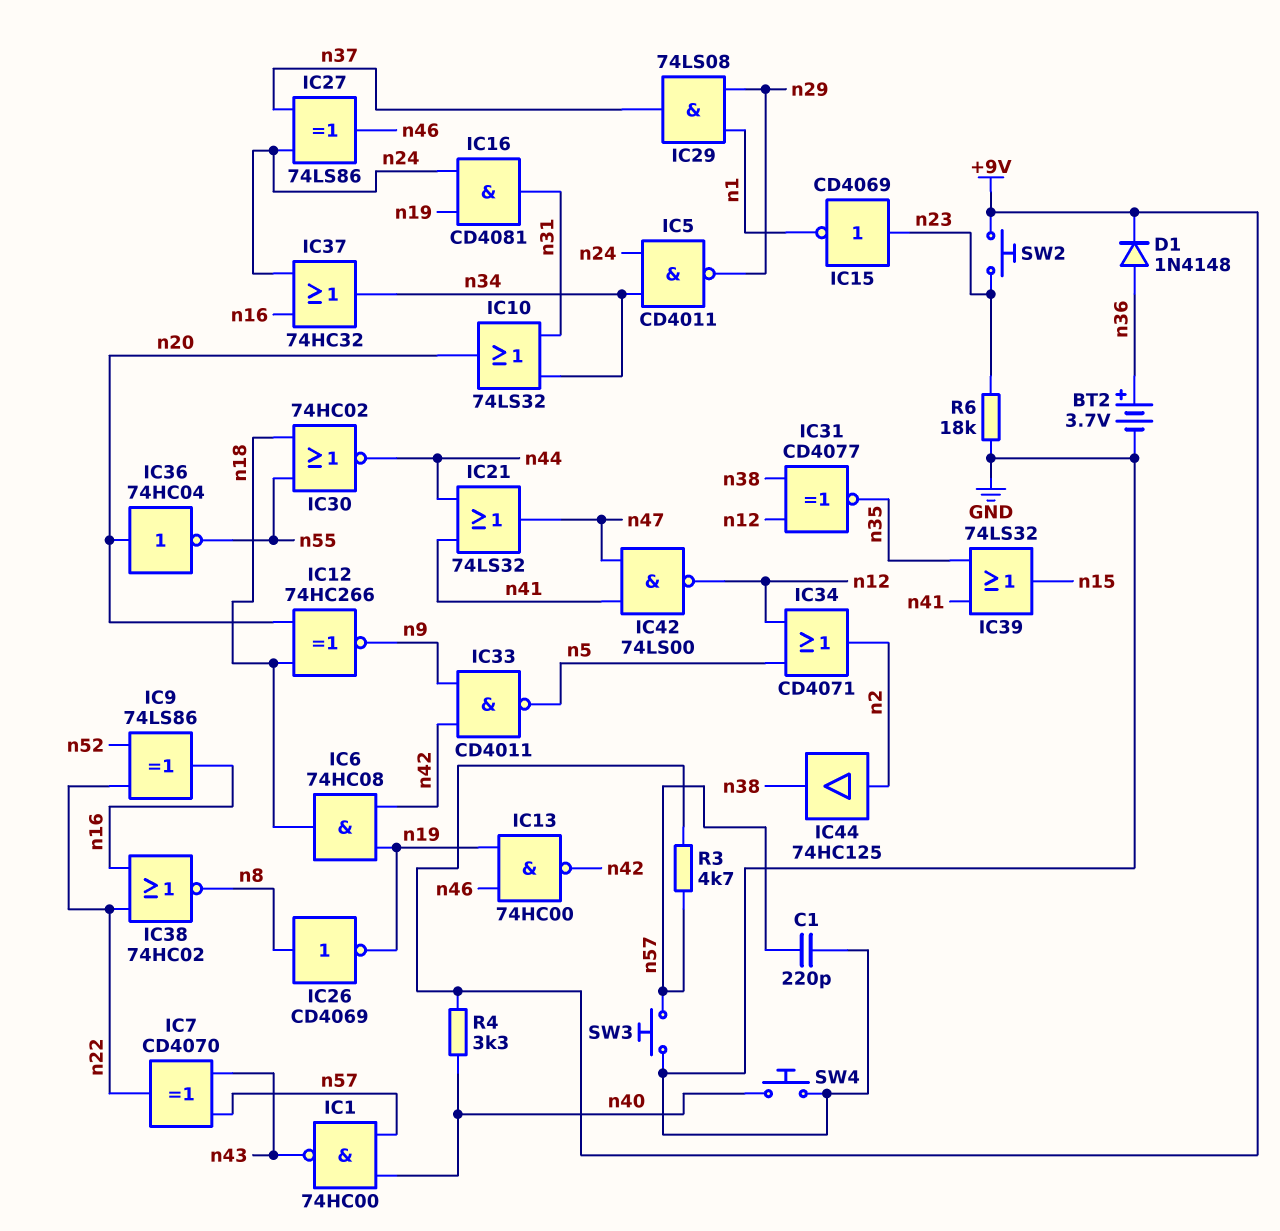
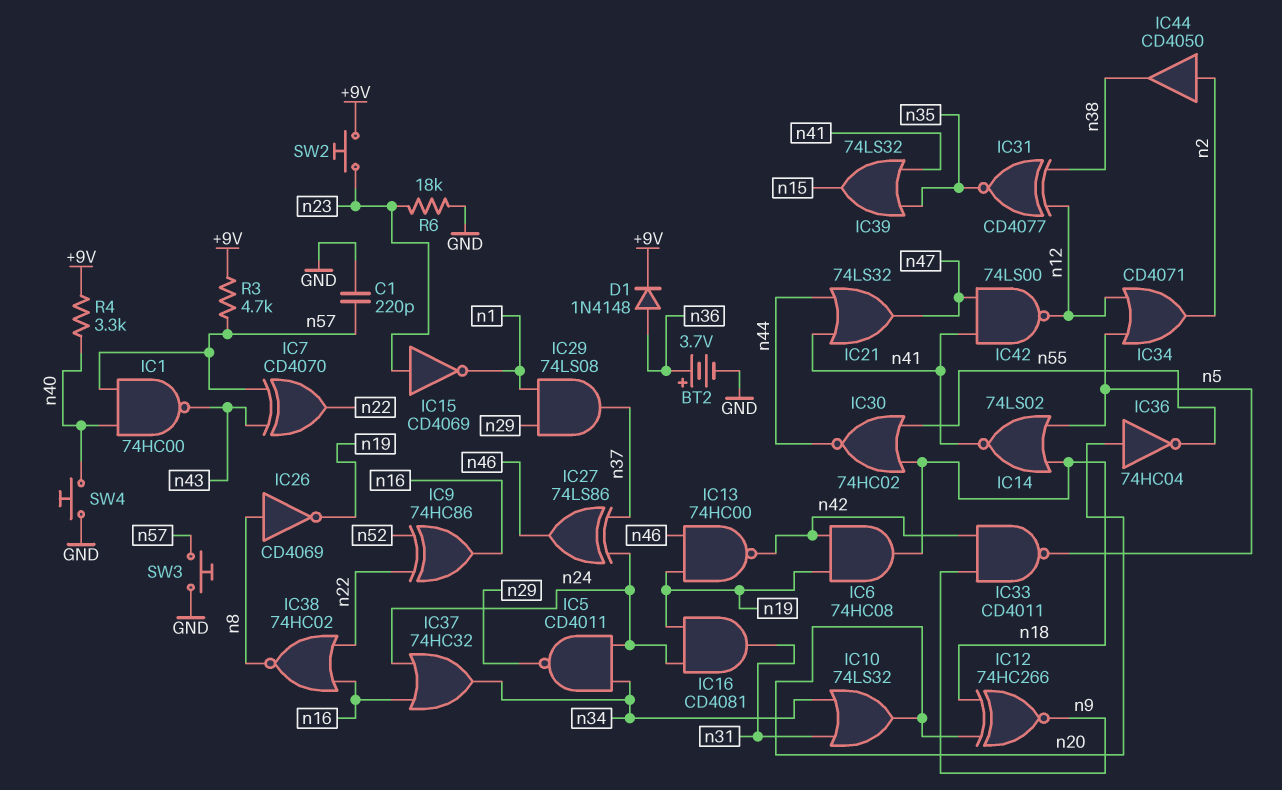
IC9: XOR 74LS86 (in n22, in n52, out n16) -> XOR 74HC86 (in n22, in n52, out n16)
IC14: none -> NOR 74LS02 (in n5, in n18, out n41)
IC44: buffer 74HC125 (in n2, out n38) -> buffer CD4050 (in n2, out n38)

